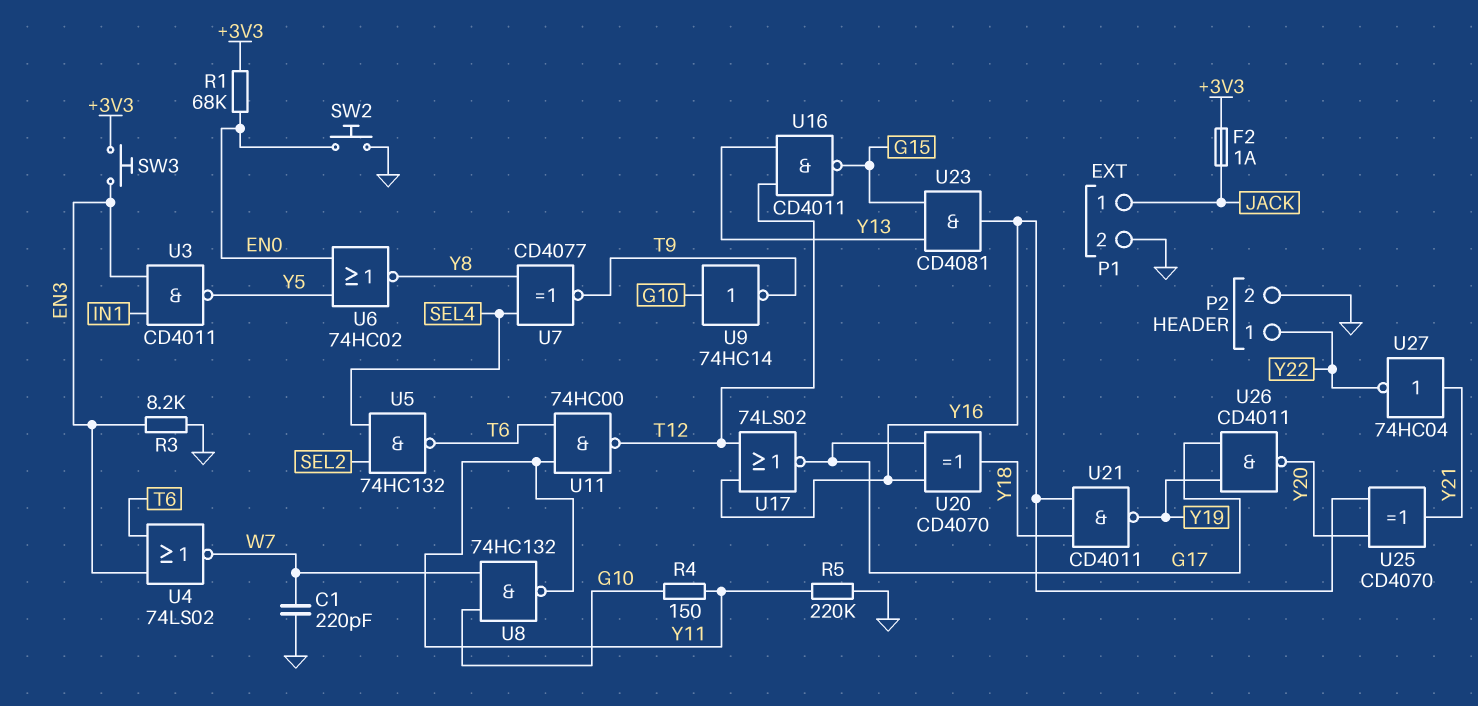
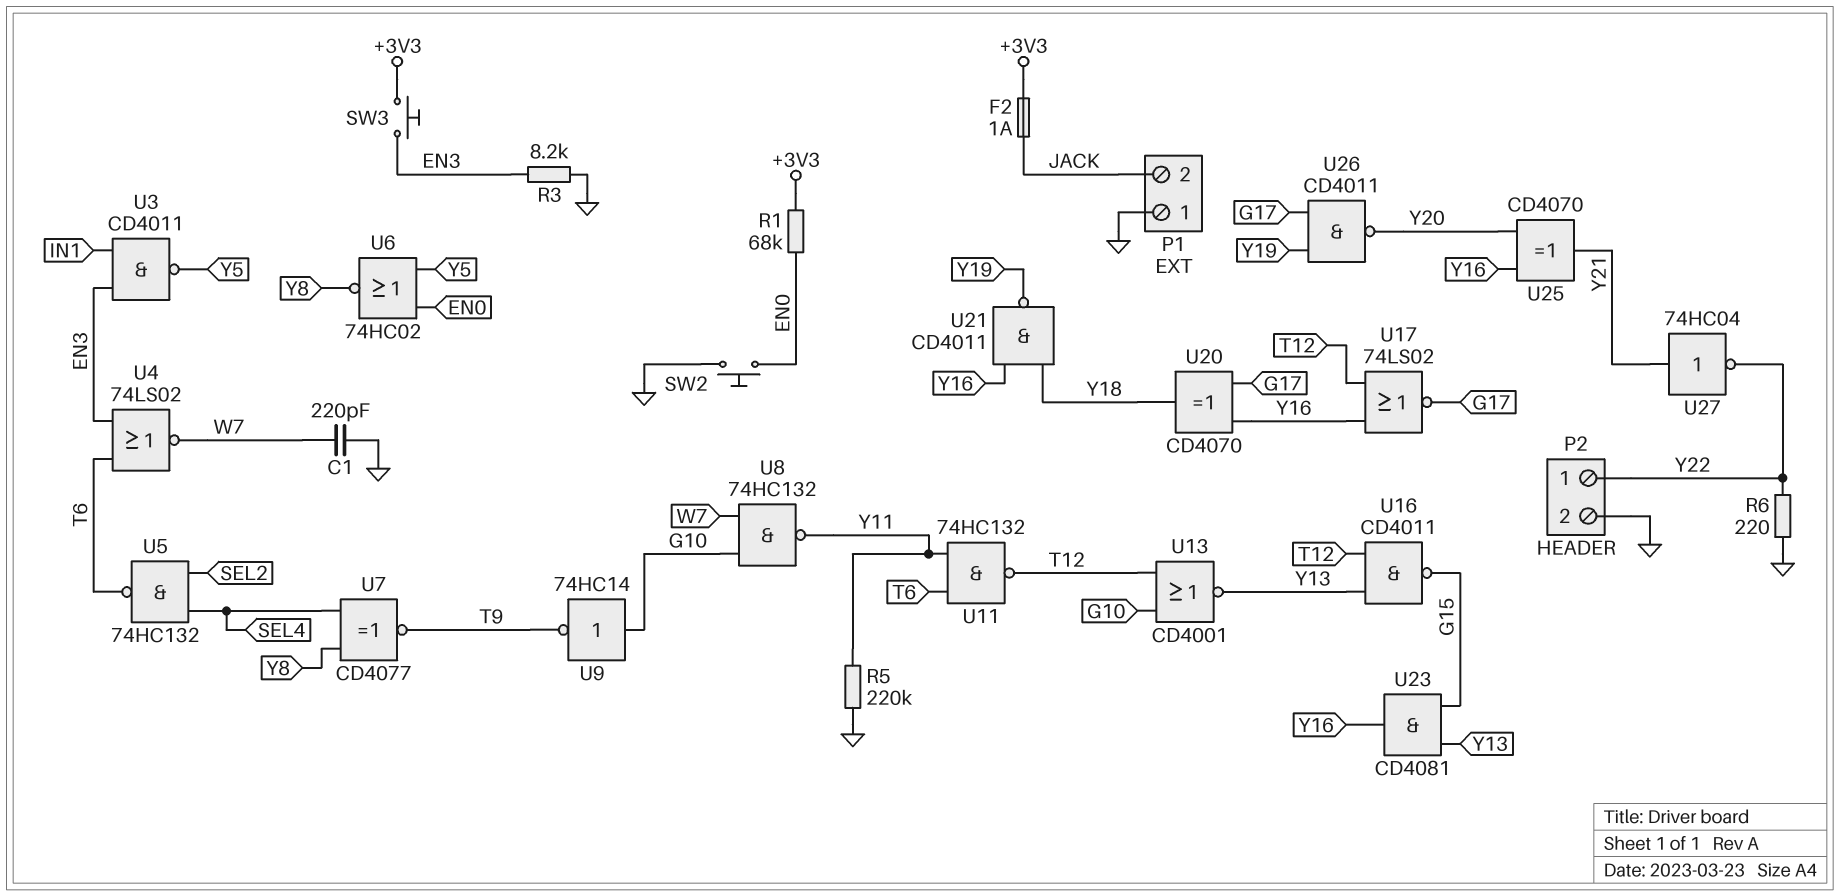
P1 pin 1: JACK -> GND
P1 pin 2: GND -> JACK
R4: 150 (G10, Y11) -> none
R6: none -> 220 (GND, Y22)
U11: NAND 74HC00 (in T6, in Y11, out T12) -> NAND 74HC132 (in T6, in Y11, out T12)
U13: none -> NOR CD4001 (in G10, in T12, out Y13)

